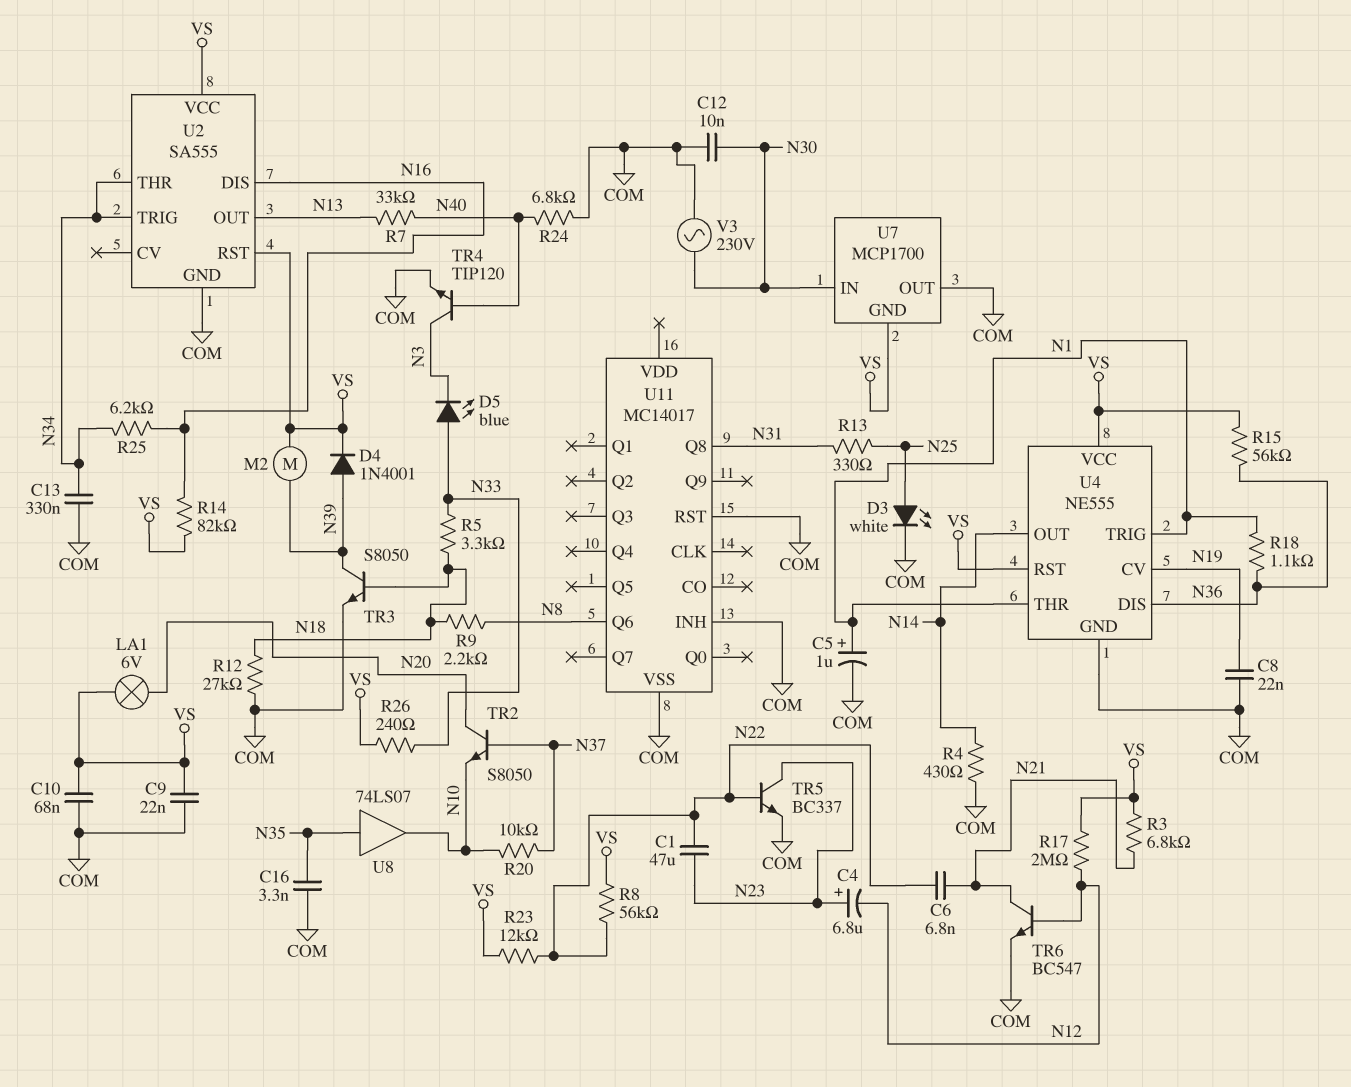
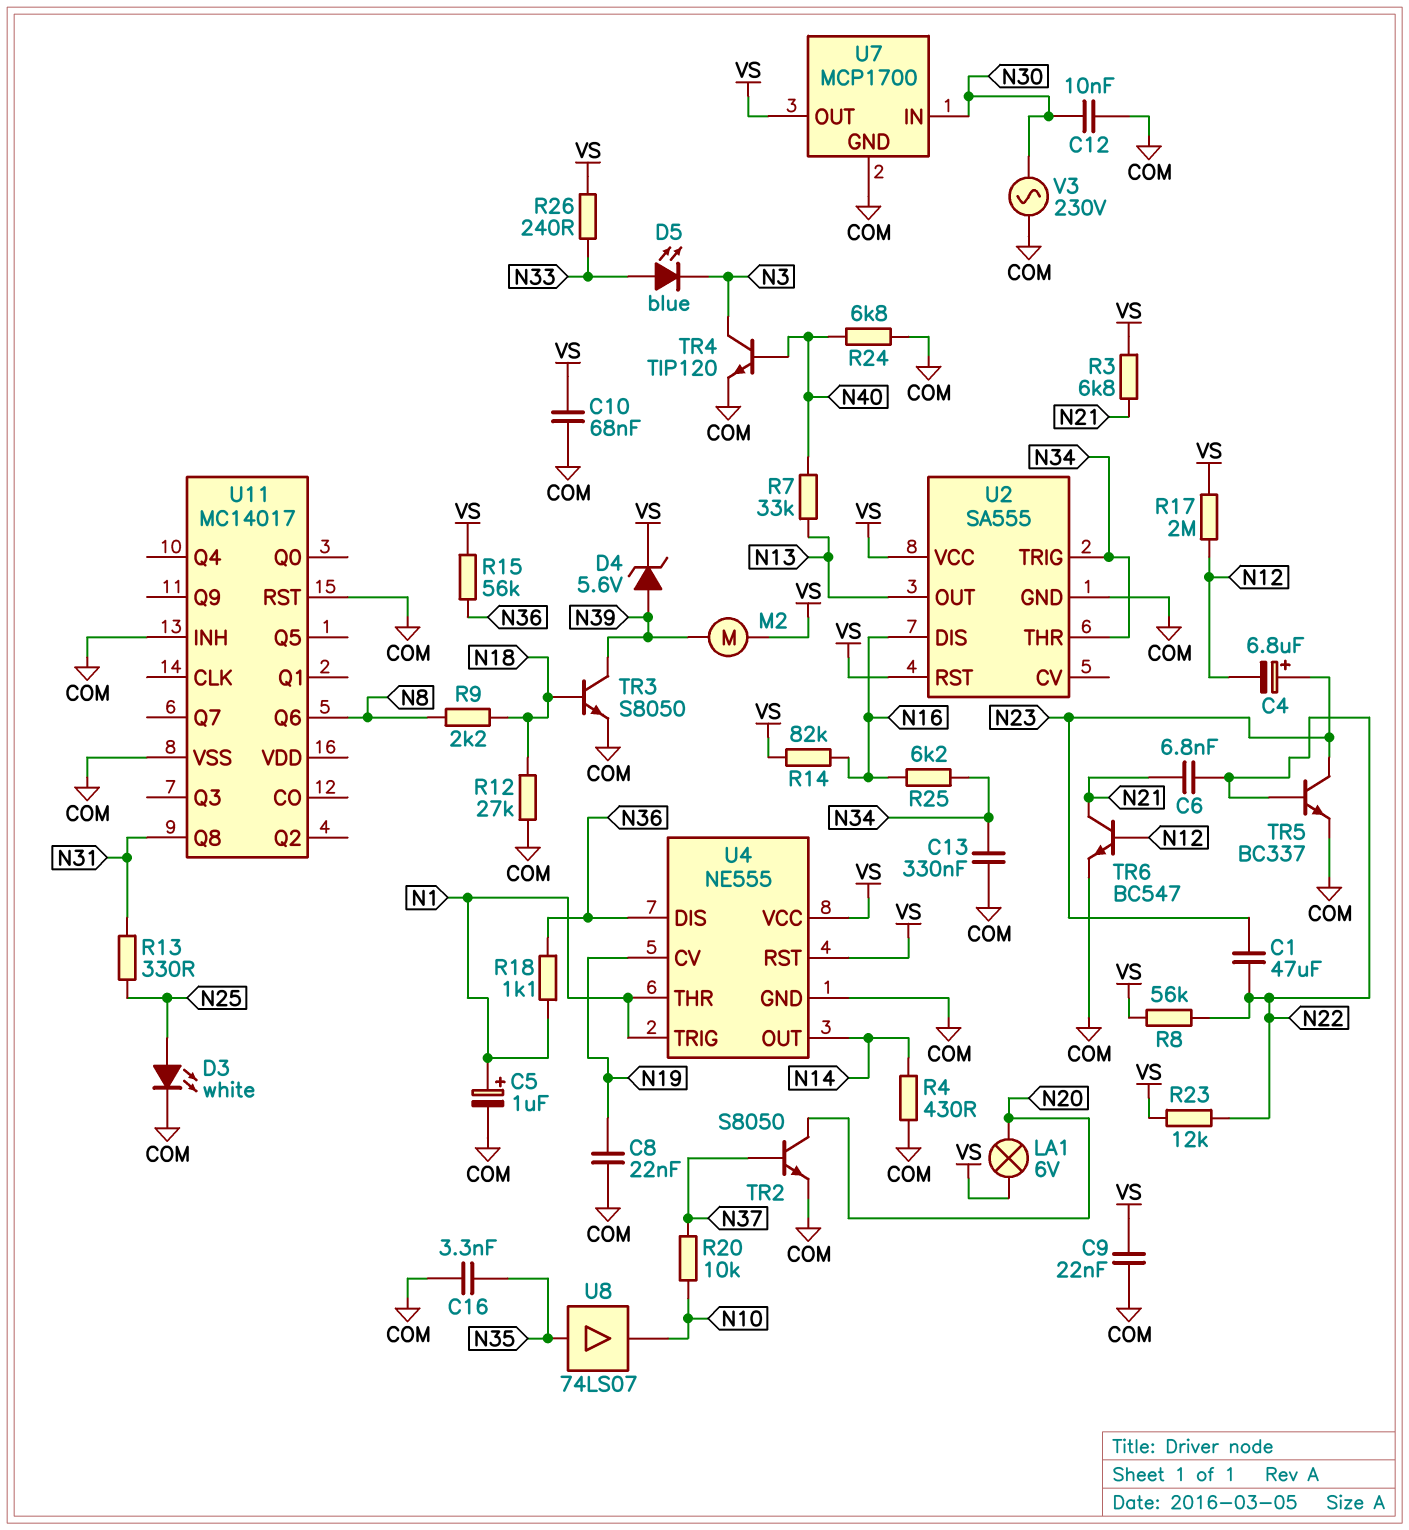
D4: diode 1N4001 (A N39, K VS) -> zener 5.6V (A N39, K VS)
R5: 3.3k (N18, N33) -> none
TR2: NPN S8050 (B N37, C N20, E N10) -> NPN S8050 (B N37, C N20, E COM)
U7 pin GND: VS -> COM
U7 pin OUT: COM -> VS

